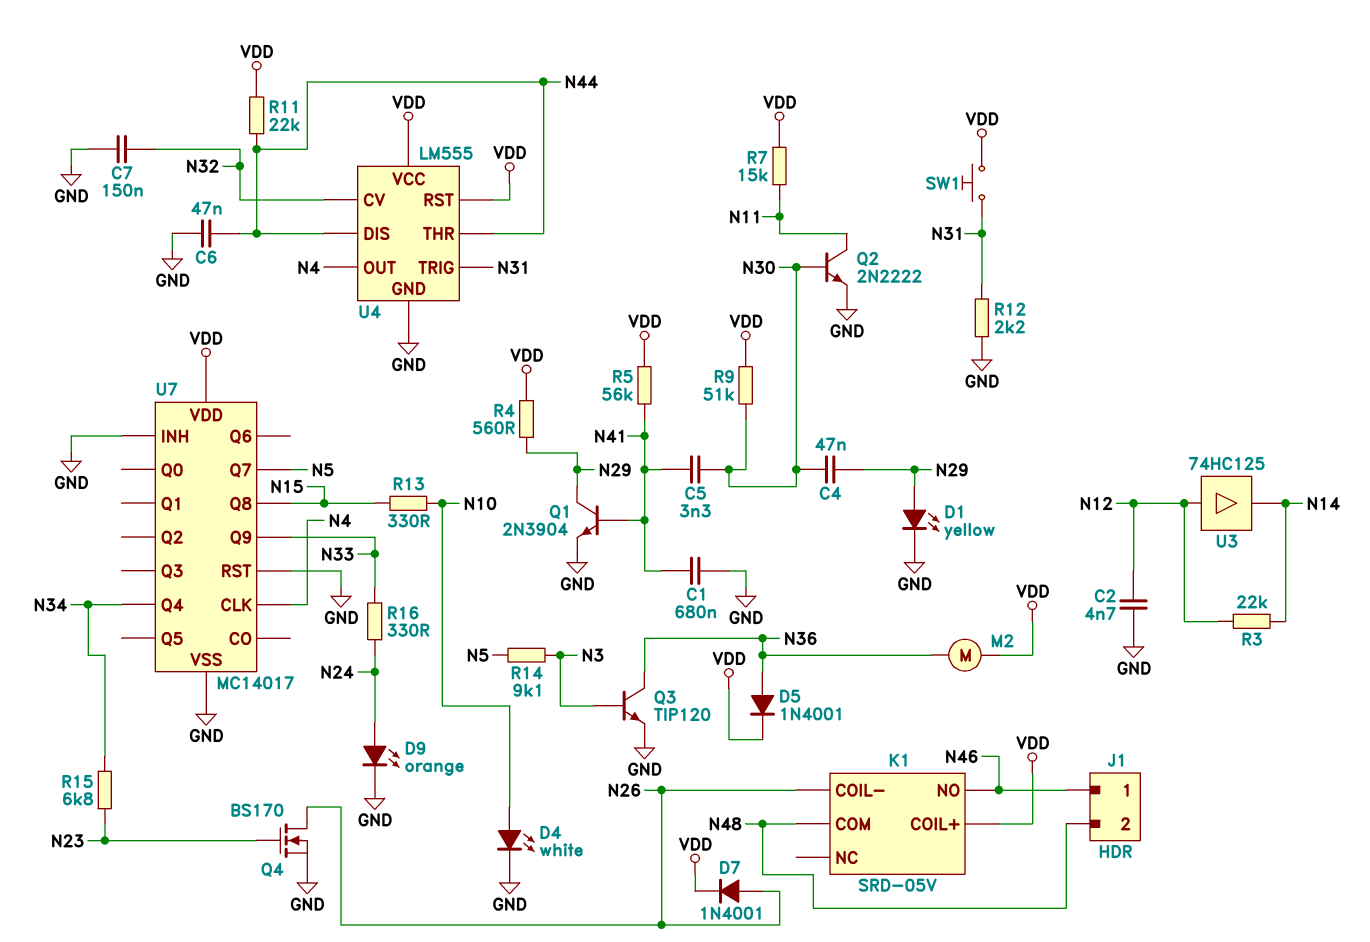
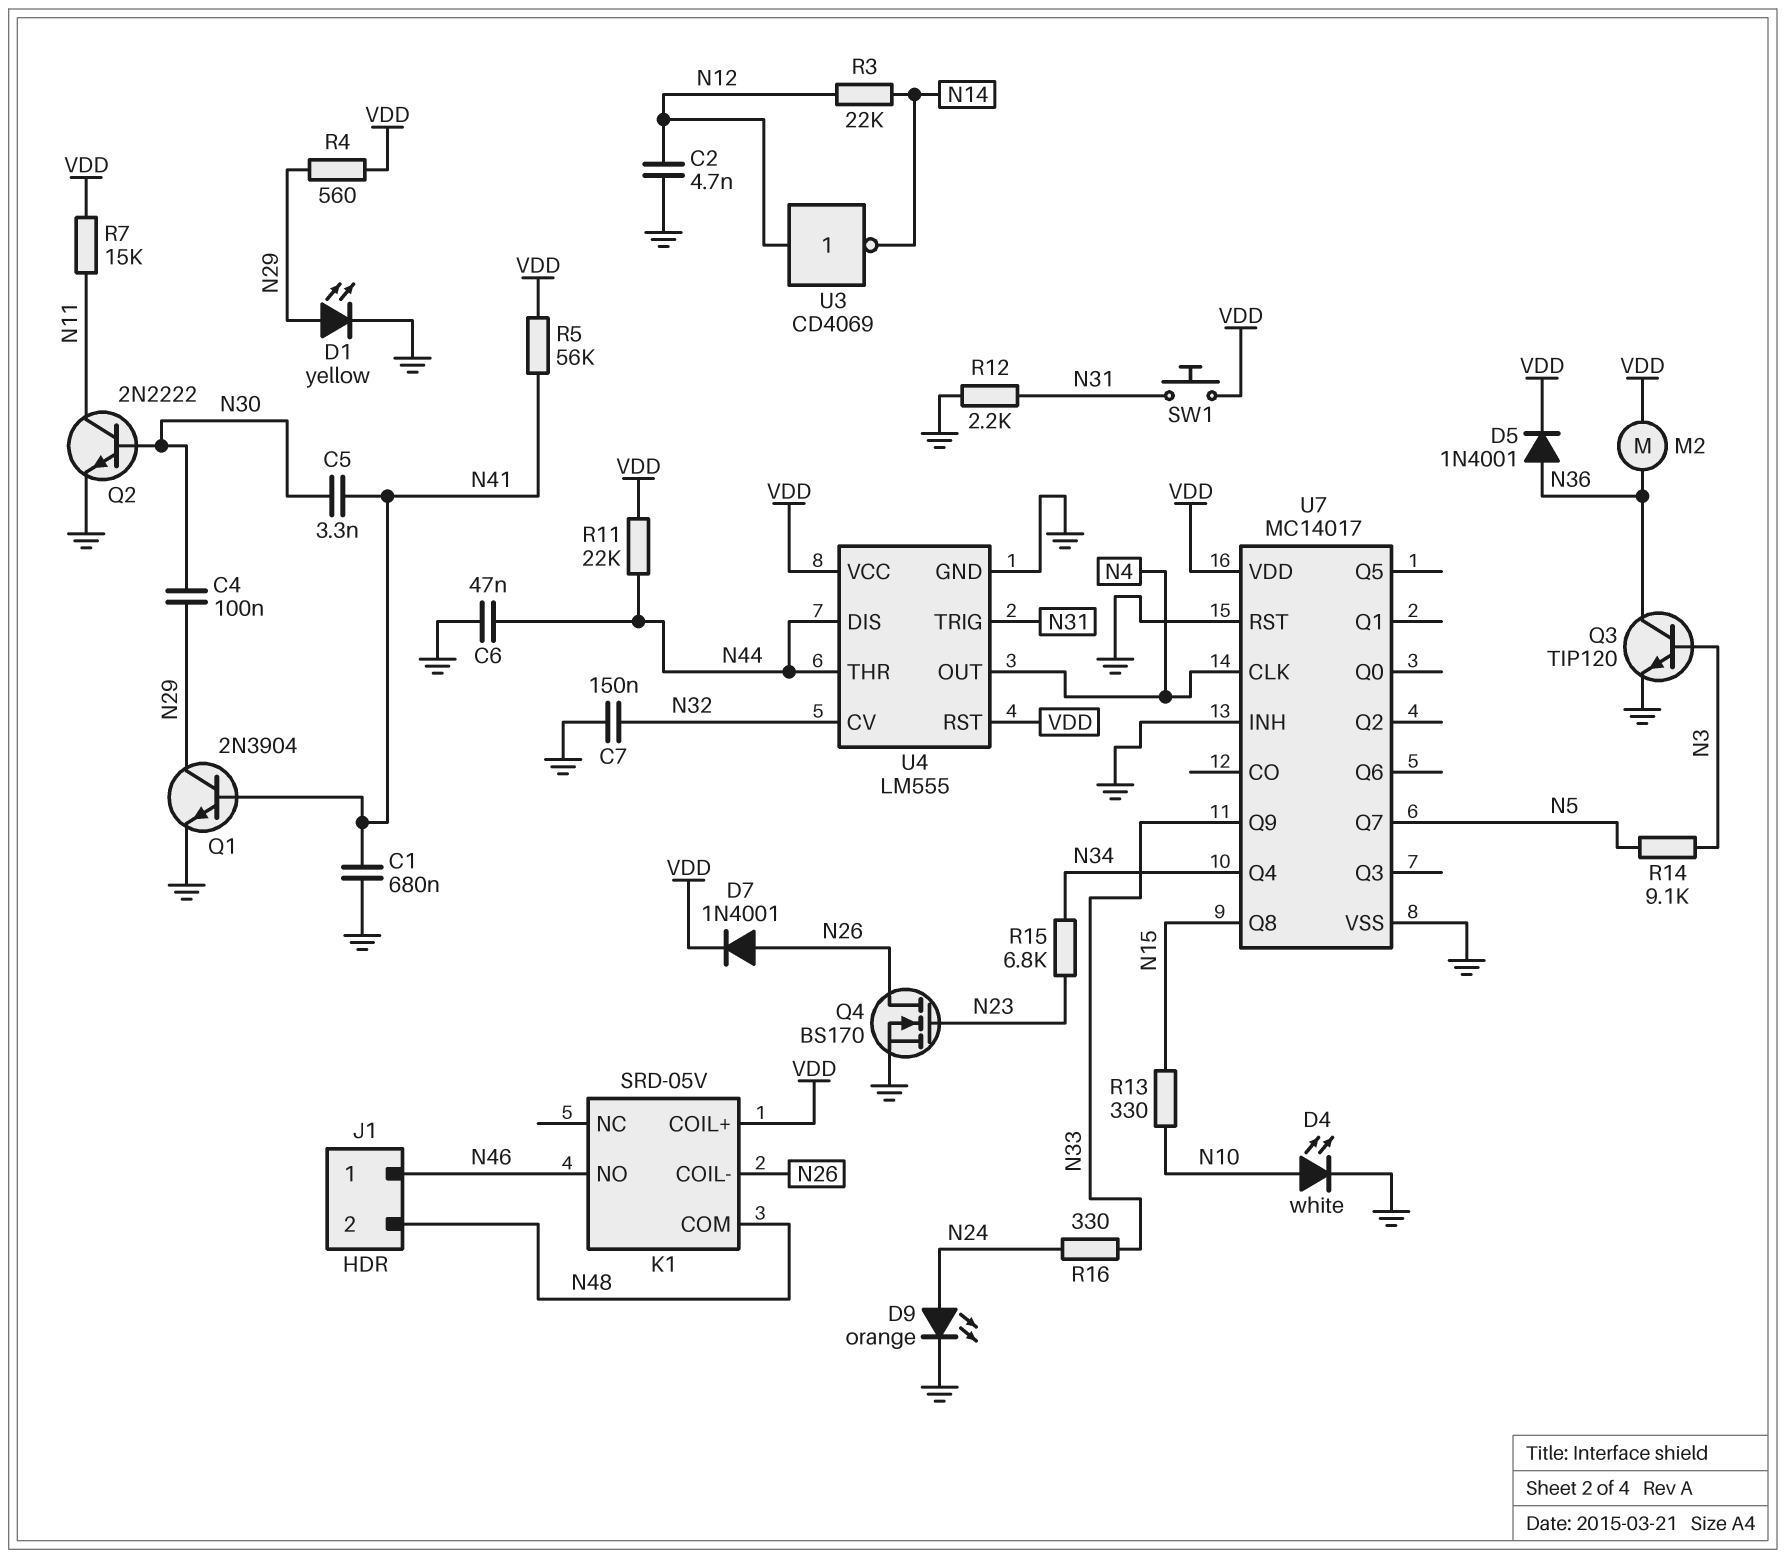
C4: 47nF (N29, N30) -> 100nF (N29, N30)
R9: 51k (N30, VDD) -> none
U3: buffer 74HC125 (in N12, out N14) -> NOT CD4069 (in N12, out N14)

